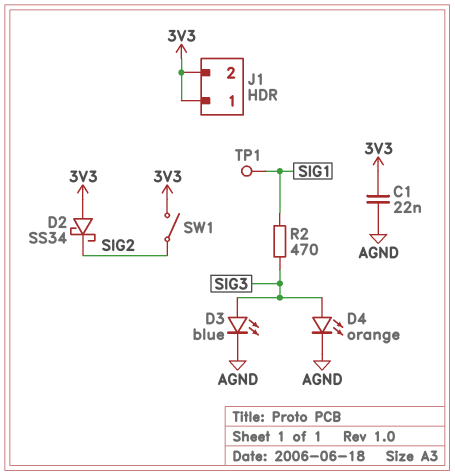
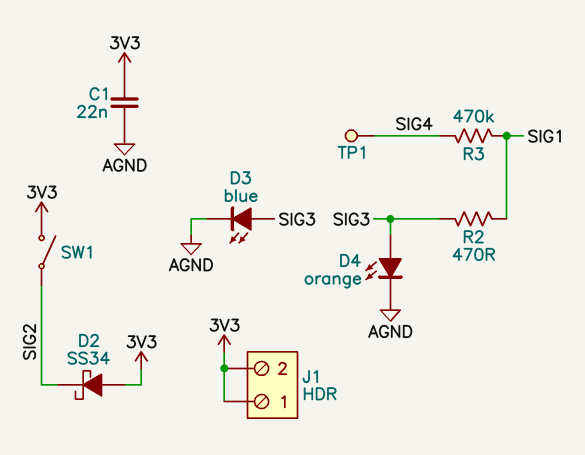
R3: none -> 470k (SIG1, SIG4)
TP1: test point (SIG1) -> test point (SIG4)

